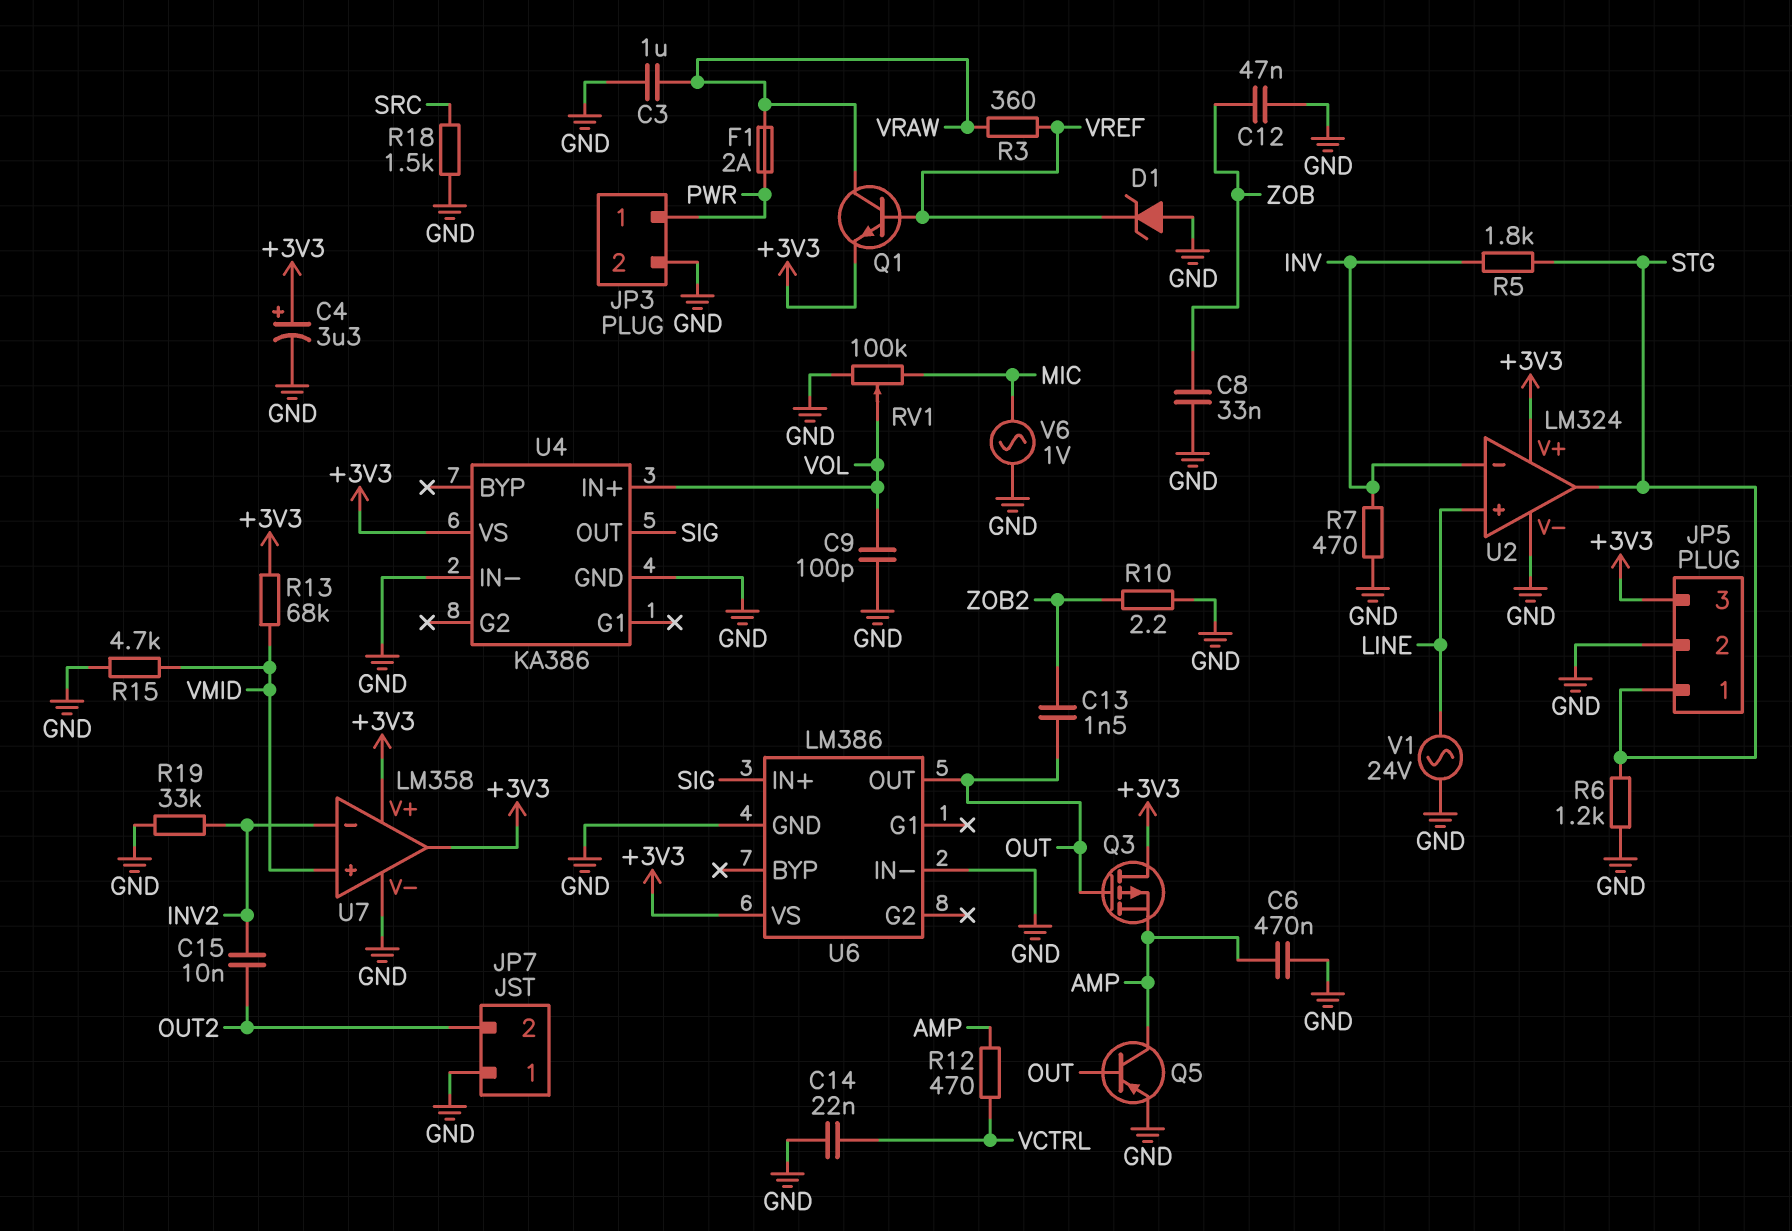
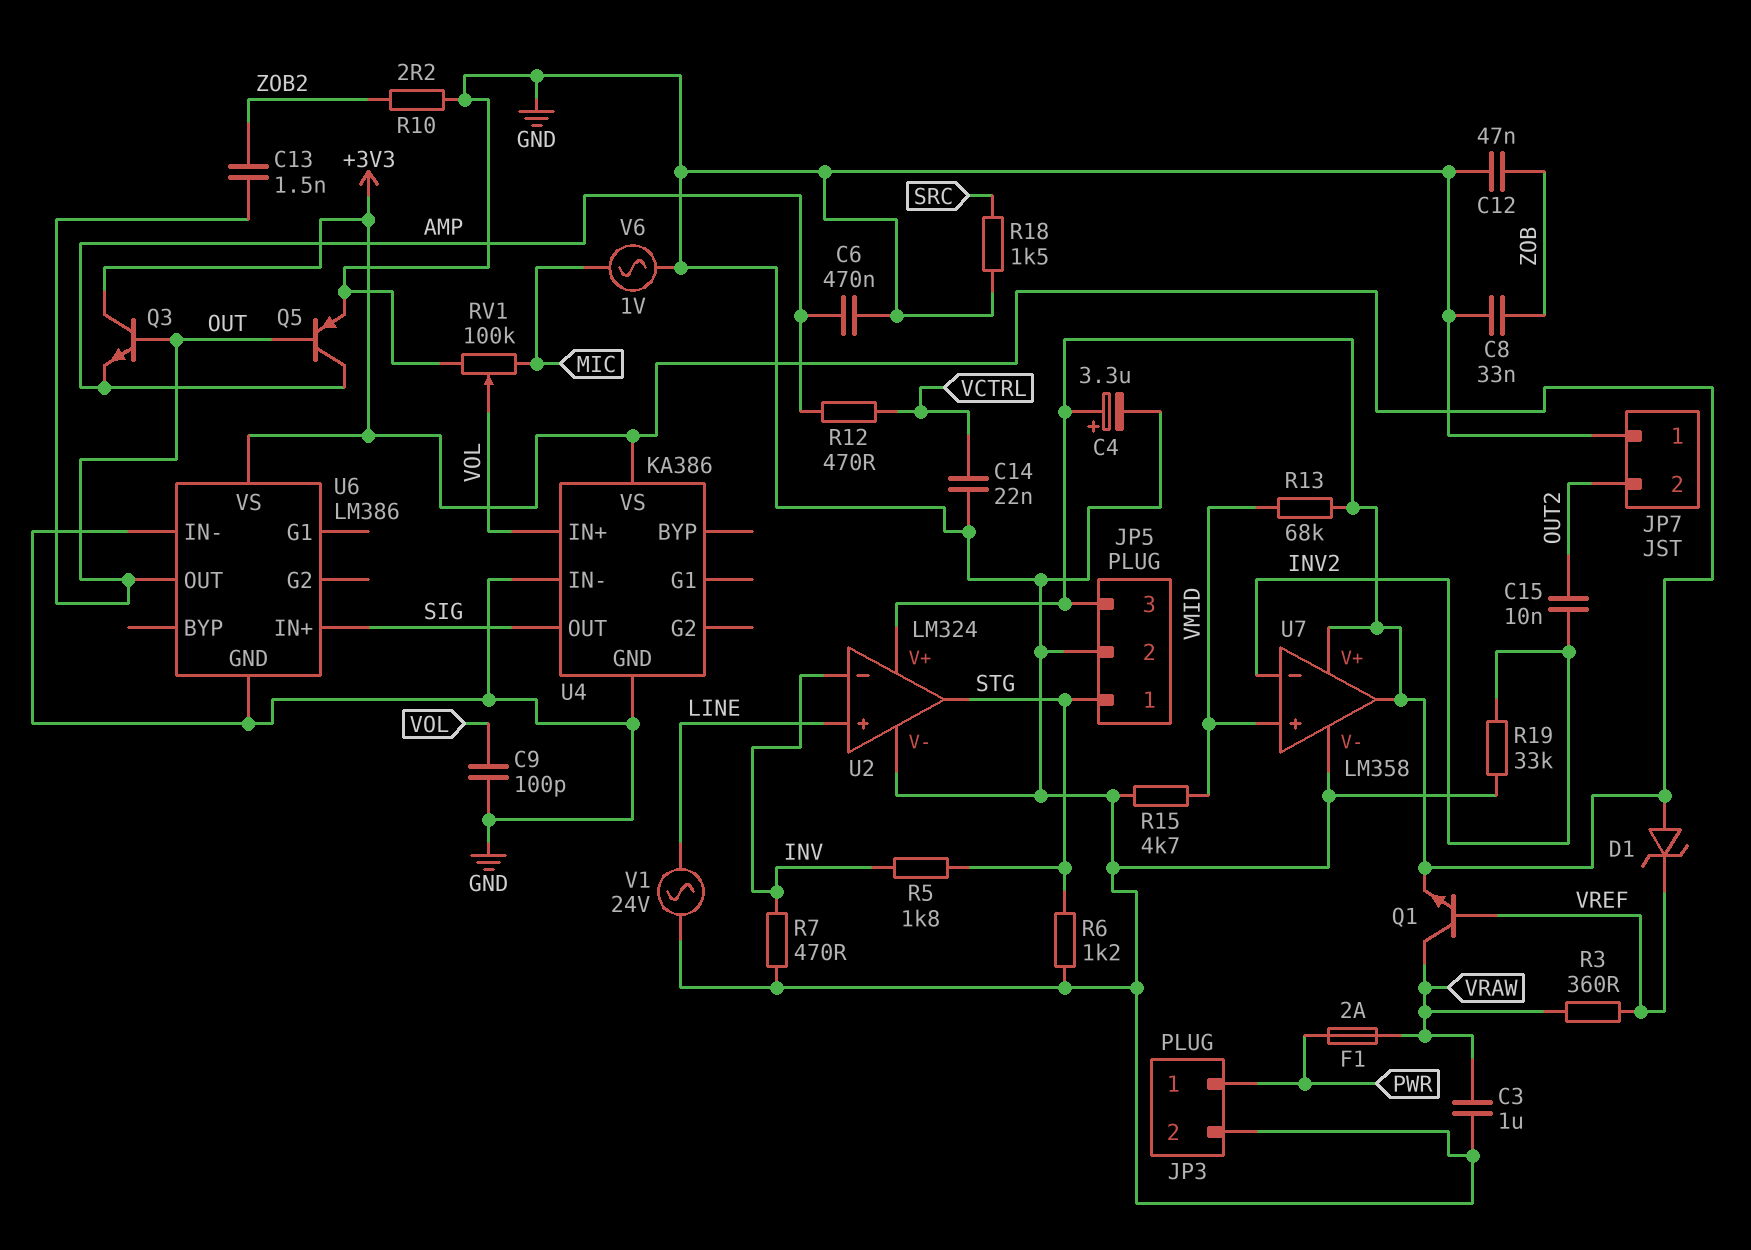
D1: zener (A GND, K VREF) -> zener (A +3V3, K VREF)
Q3: PMOS (G OUT, D +3V3, S AMP) -> NPN (B OUT, C +3V3, E AMP)

